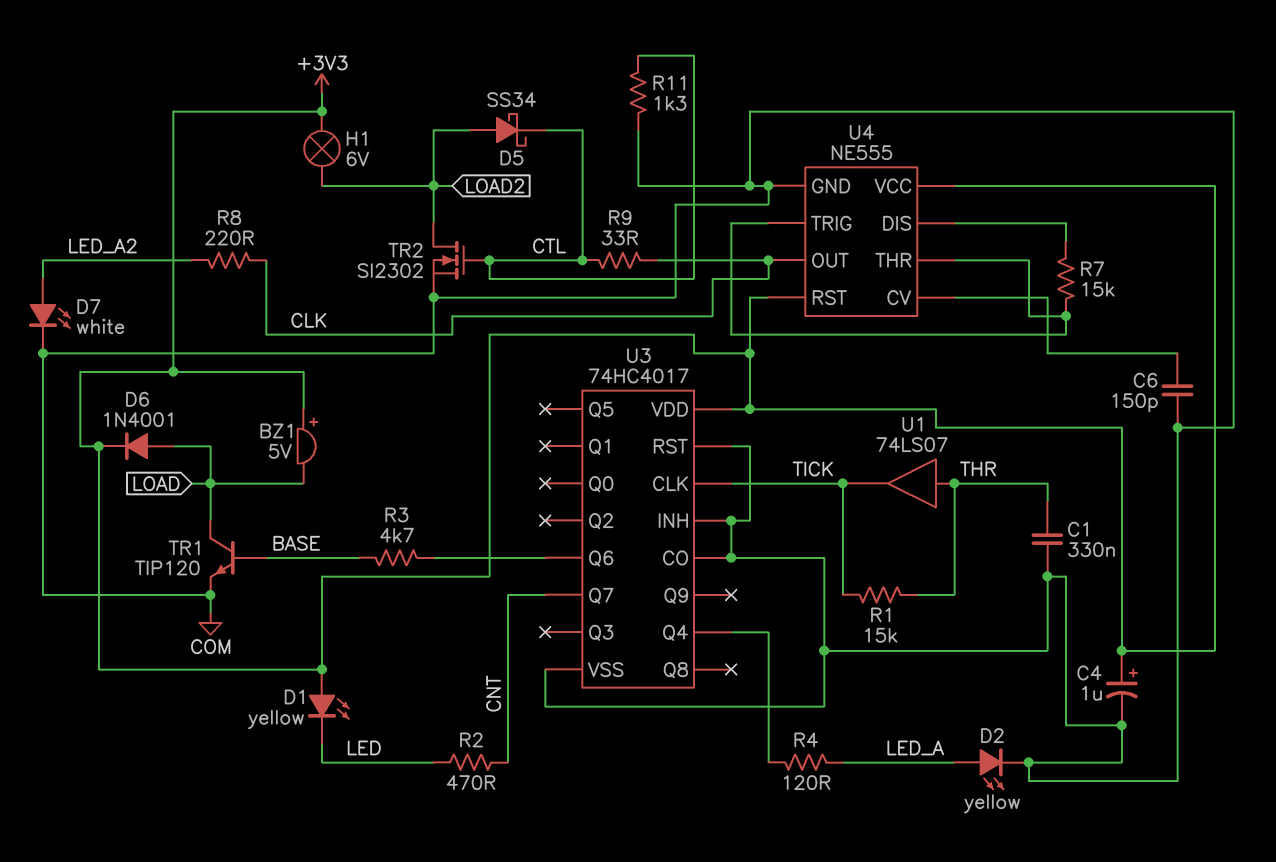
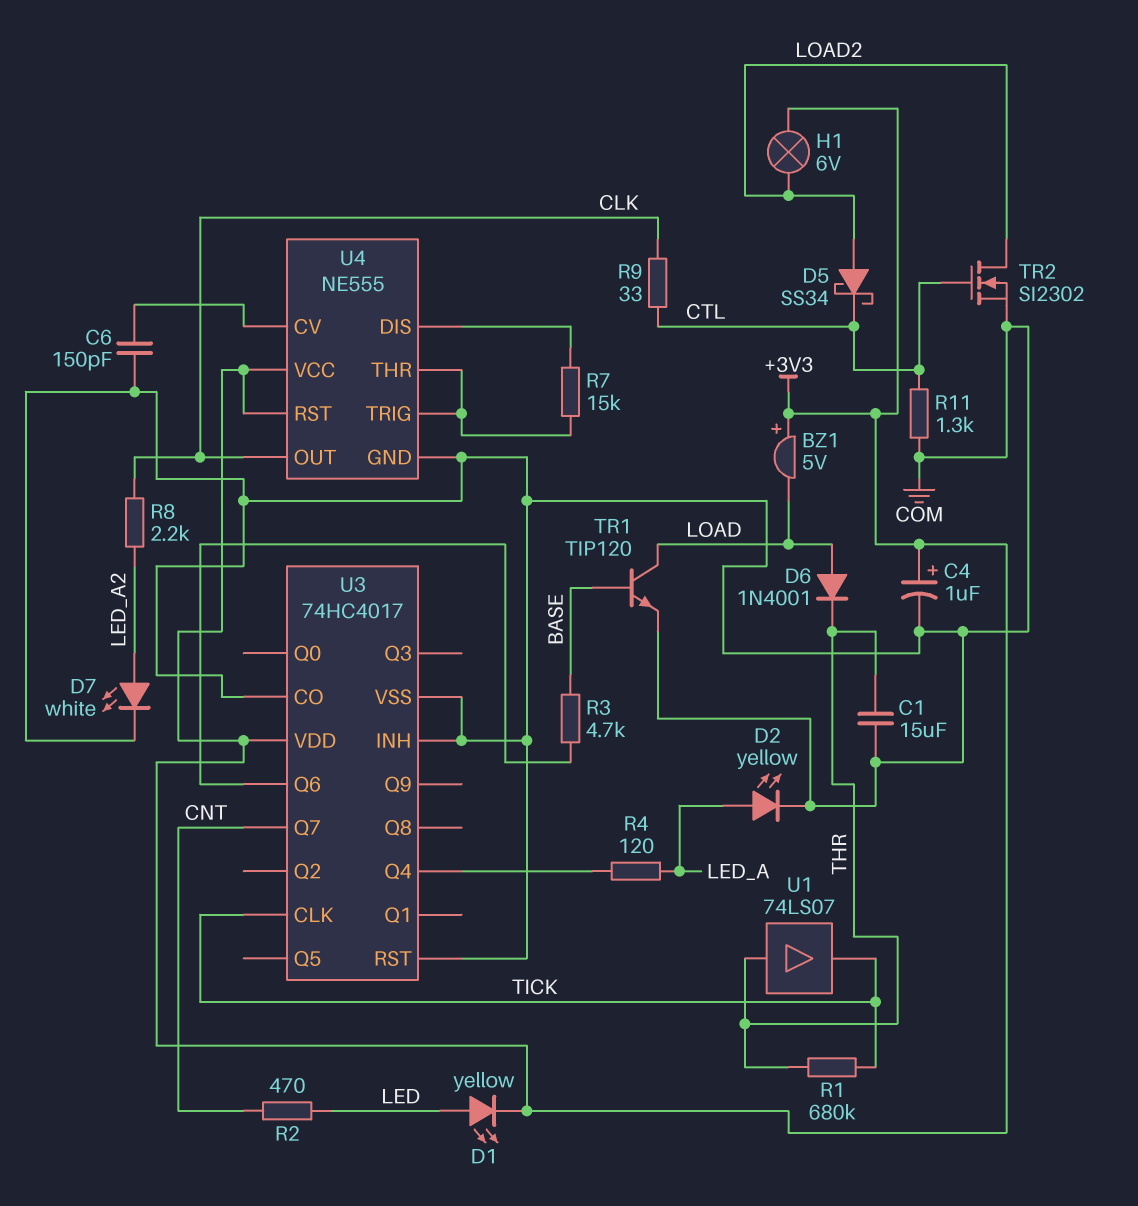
C1: 330nF (COM, THR) -> 15uF (COM, THR)
D1: LED yellow (A +3V3, K LED) -> LED yellow (A LED, K +3V3)
D6: diode 1N4001 (A LOAD, K +3V3) -> diode 1N4001 (A LOAD, K THR)
R1: 15k (THR, TICK) -> 680k (THR, TICK)
R8: 220 (CLK, LED_A2) -> 2.2k (CLK, LED_A2)

